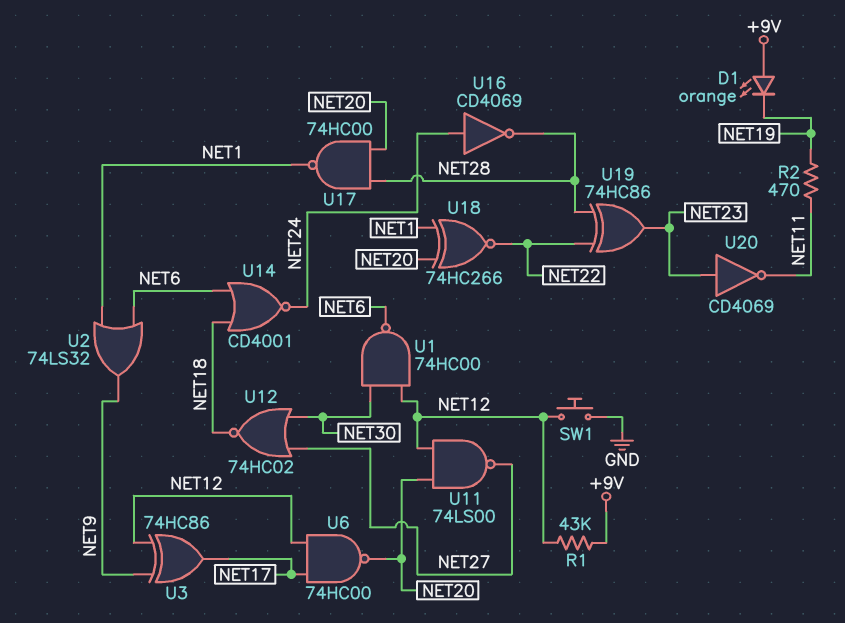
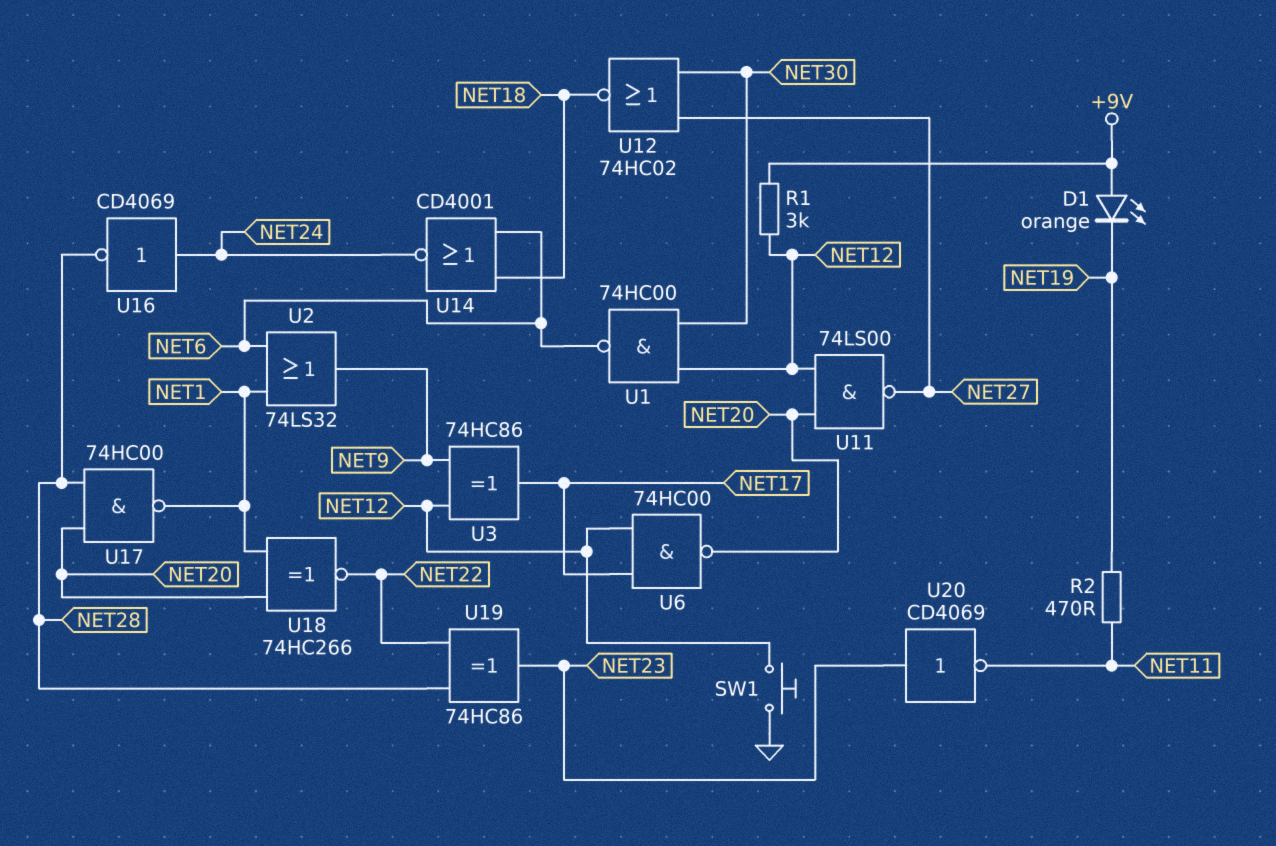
R1: 43k (+9V, NET12) -> 3k (+9V, NET12)

